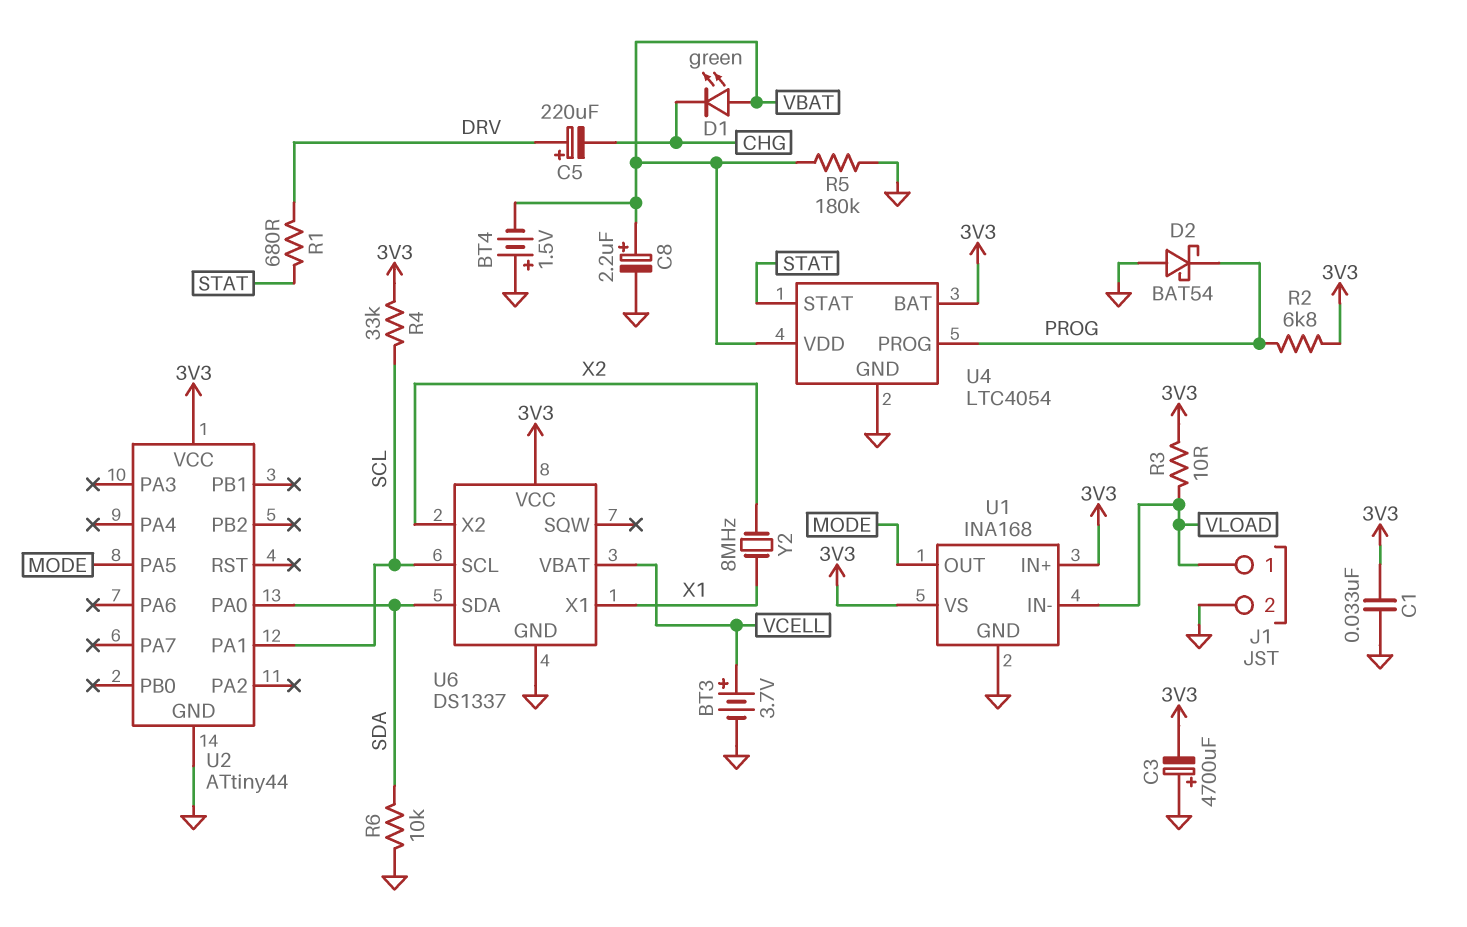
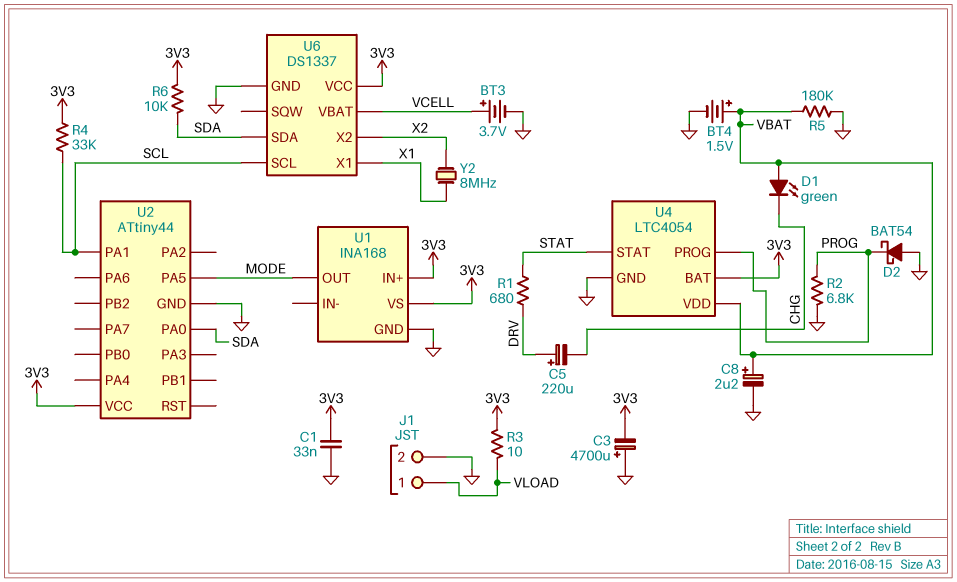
BT4: 1.5V (plus GND, minus VBAT) -> 1.5V (plus VBAT, minus GND)
R2: 6.8k (3V3, PROG) -> 6.8k (GND, PROG)
R6: 10k (GND, SDA) -> 10k (3V3, SDA)
U1 pin IN-: VLOAD -> none

